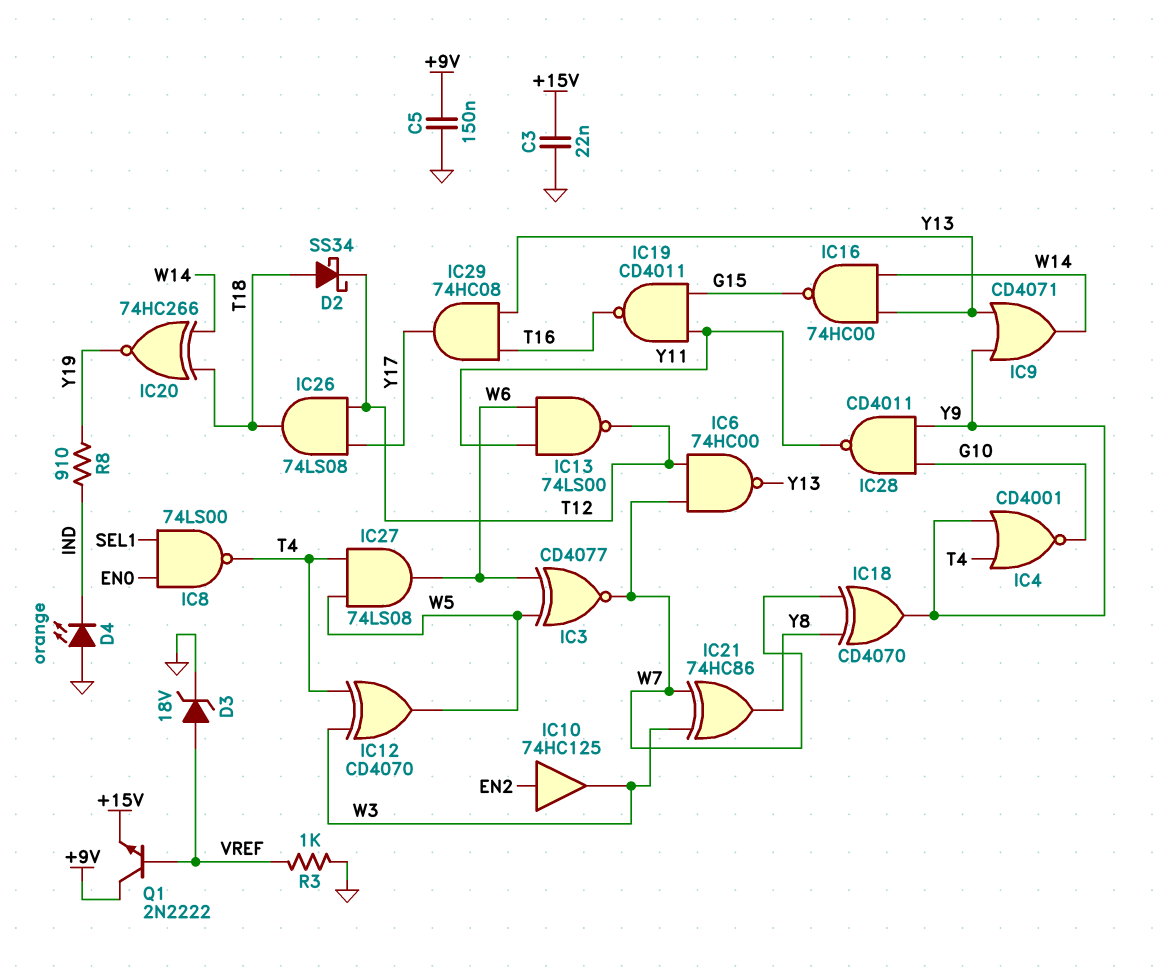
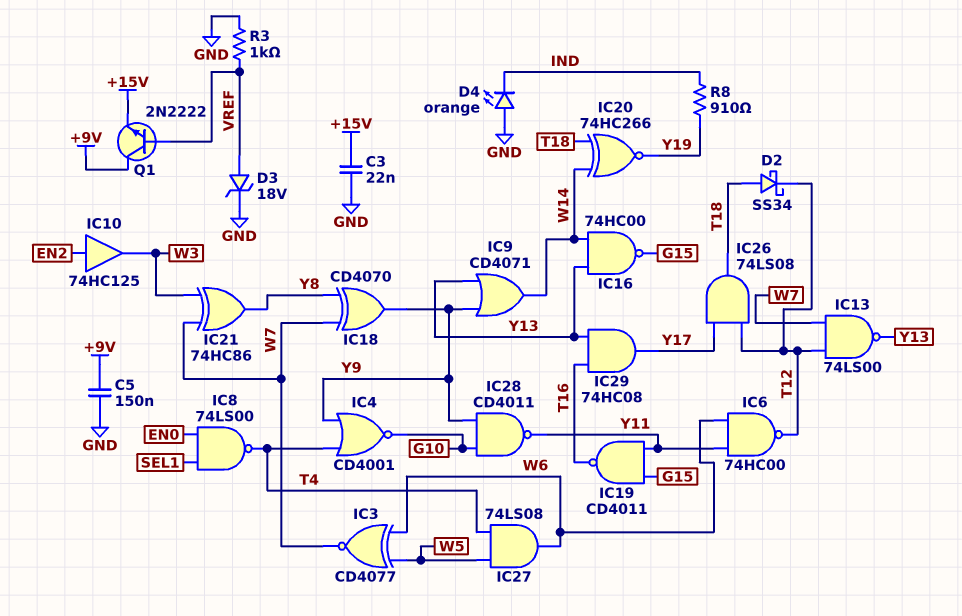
IC6: NAND 74HC00 (in T12, in W7, out Y13) -> NAND 74HC00 (in W6, in Y11, out T12)
IC12: XOR CD4070 (in T4, in W3, out W5) -> none
IC13: NAND 74LS00 (in W6, in Y11, out T12) -> NAND 74LS00 (in T12, in W7, out Y13)

